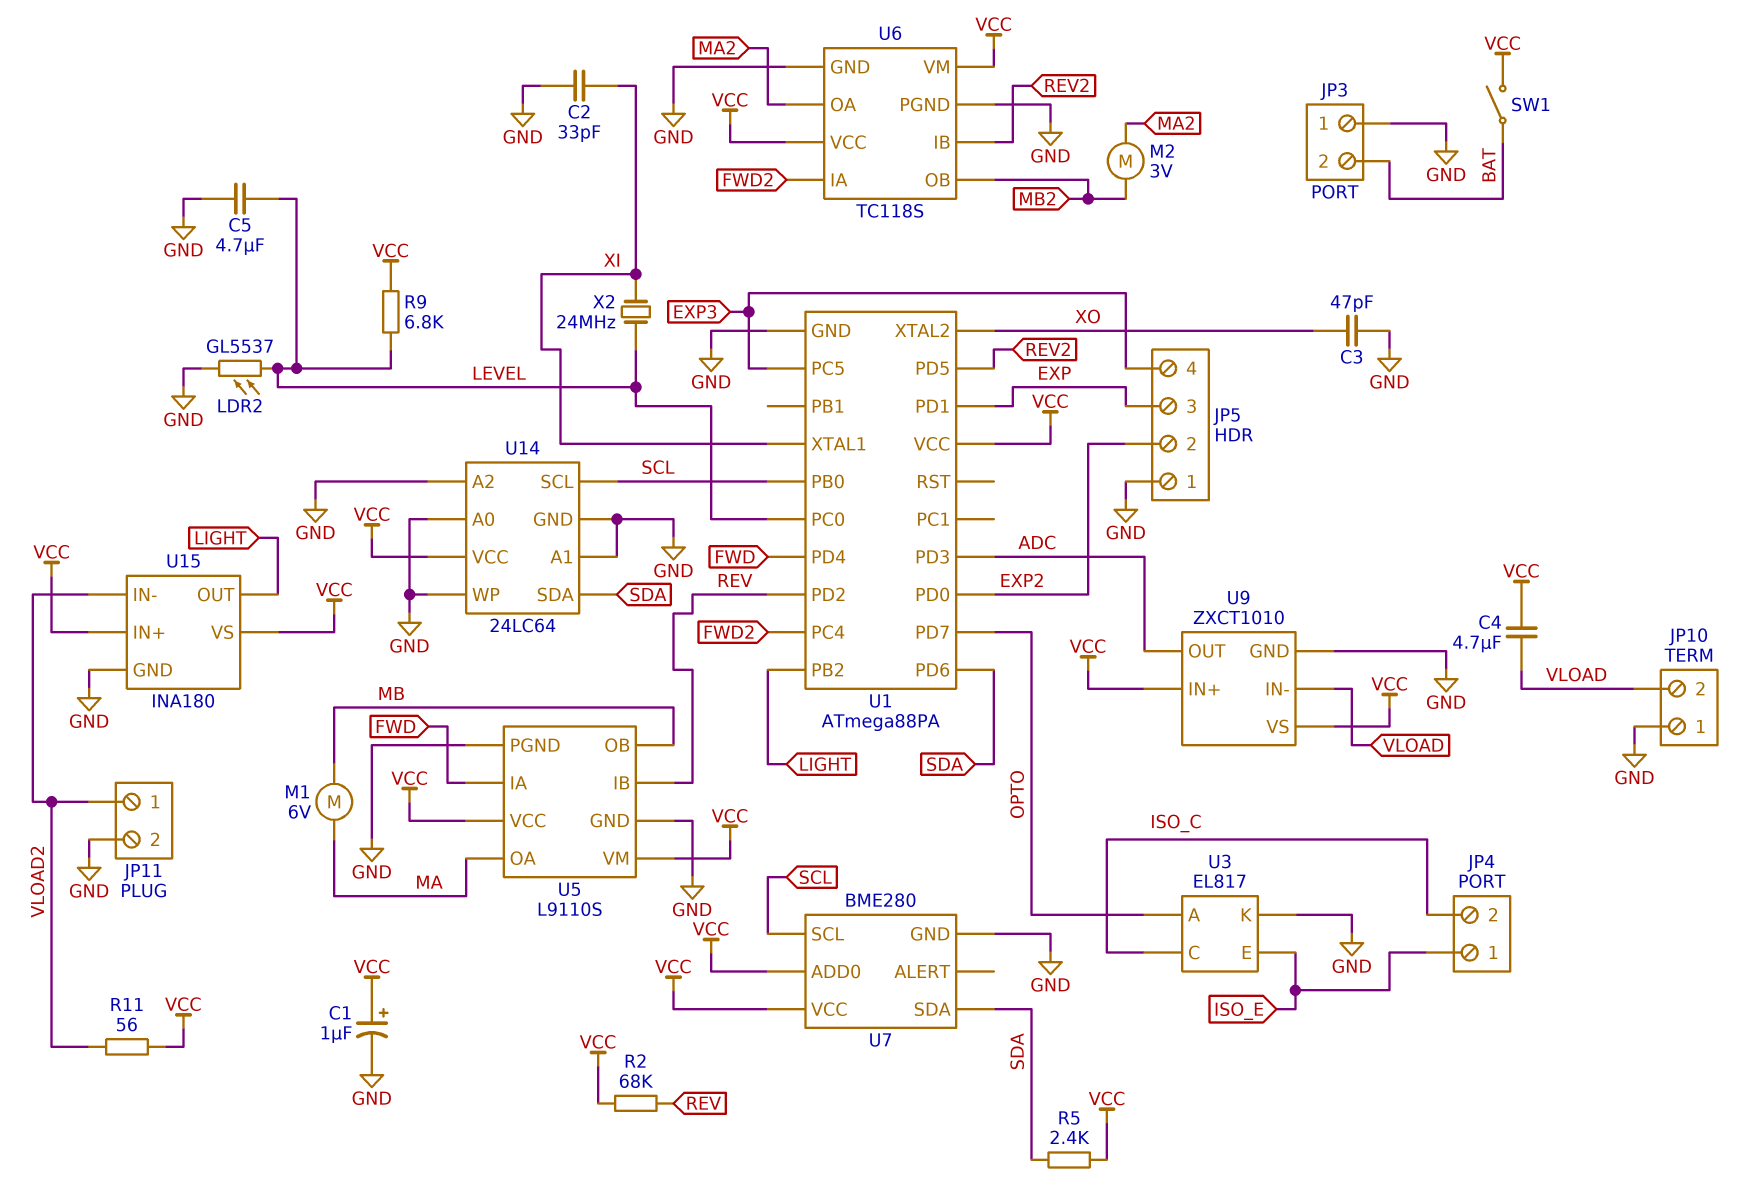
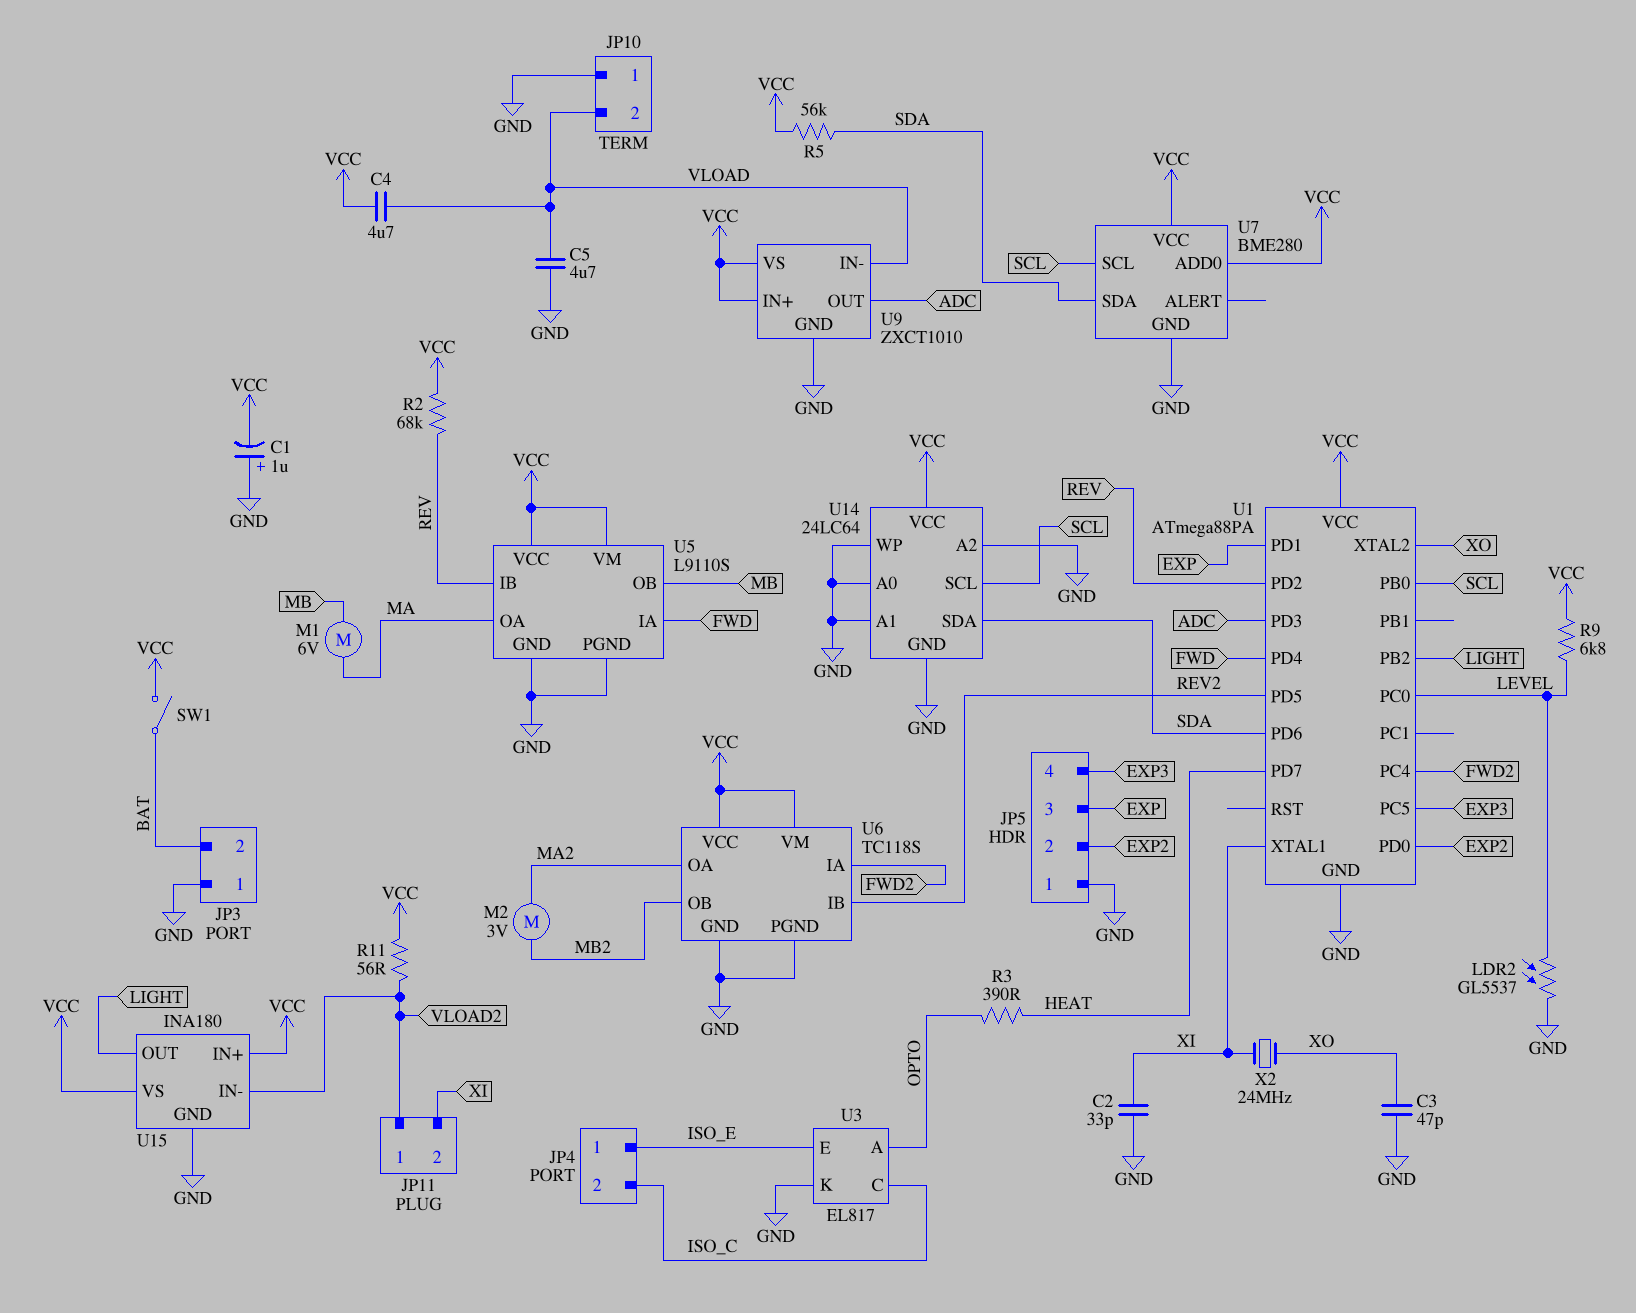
C1: 1uF (plus VCC, minus GND) -> 1uF (plus GND, minus VCC)
C5: 4.7uF (GND, LEVEL) -> 4.7uF (GND, VLOAD)
JP11 pin 2: GND -> XI
R3: none -> 390 (HEAT, OPTO)
R5: 2.4k (SDA, VCC) -> 56k (SDA, VCC)
U1 pin PD7: OPTO -> HEAT
X2: 24MHz (LEVEL, XI) -> 24MHz (XI, XO)

